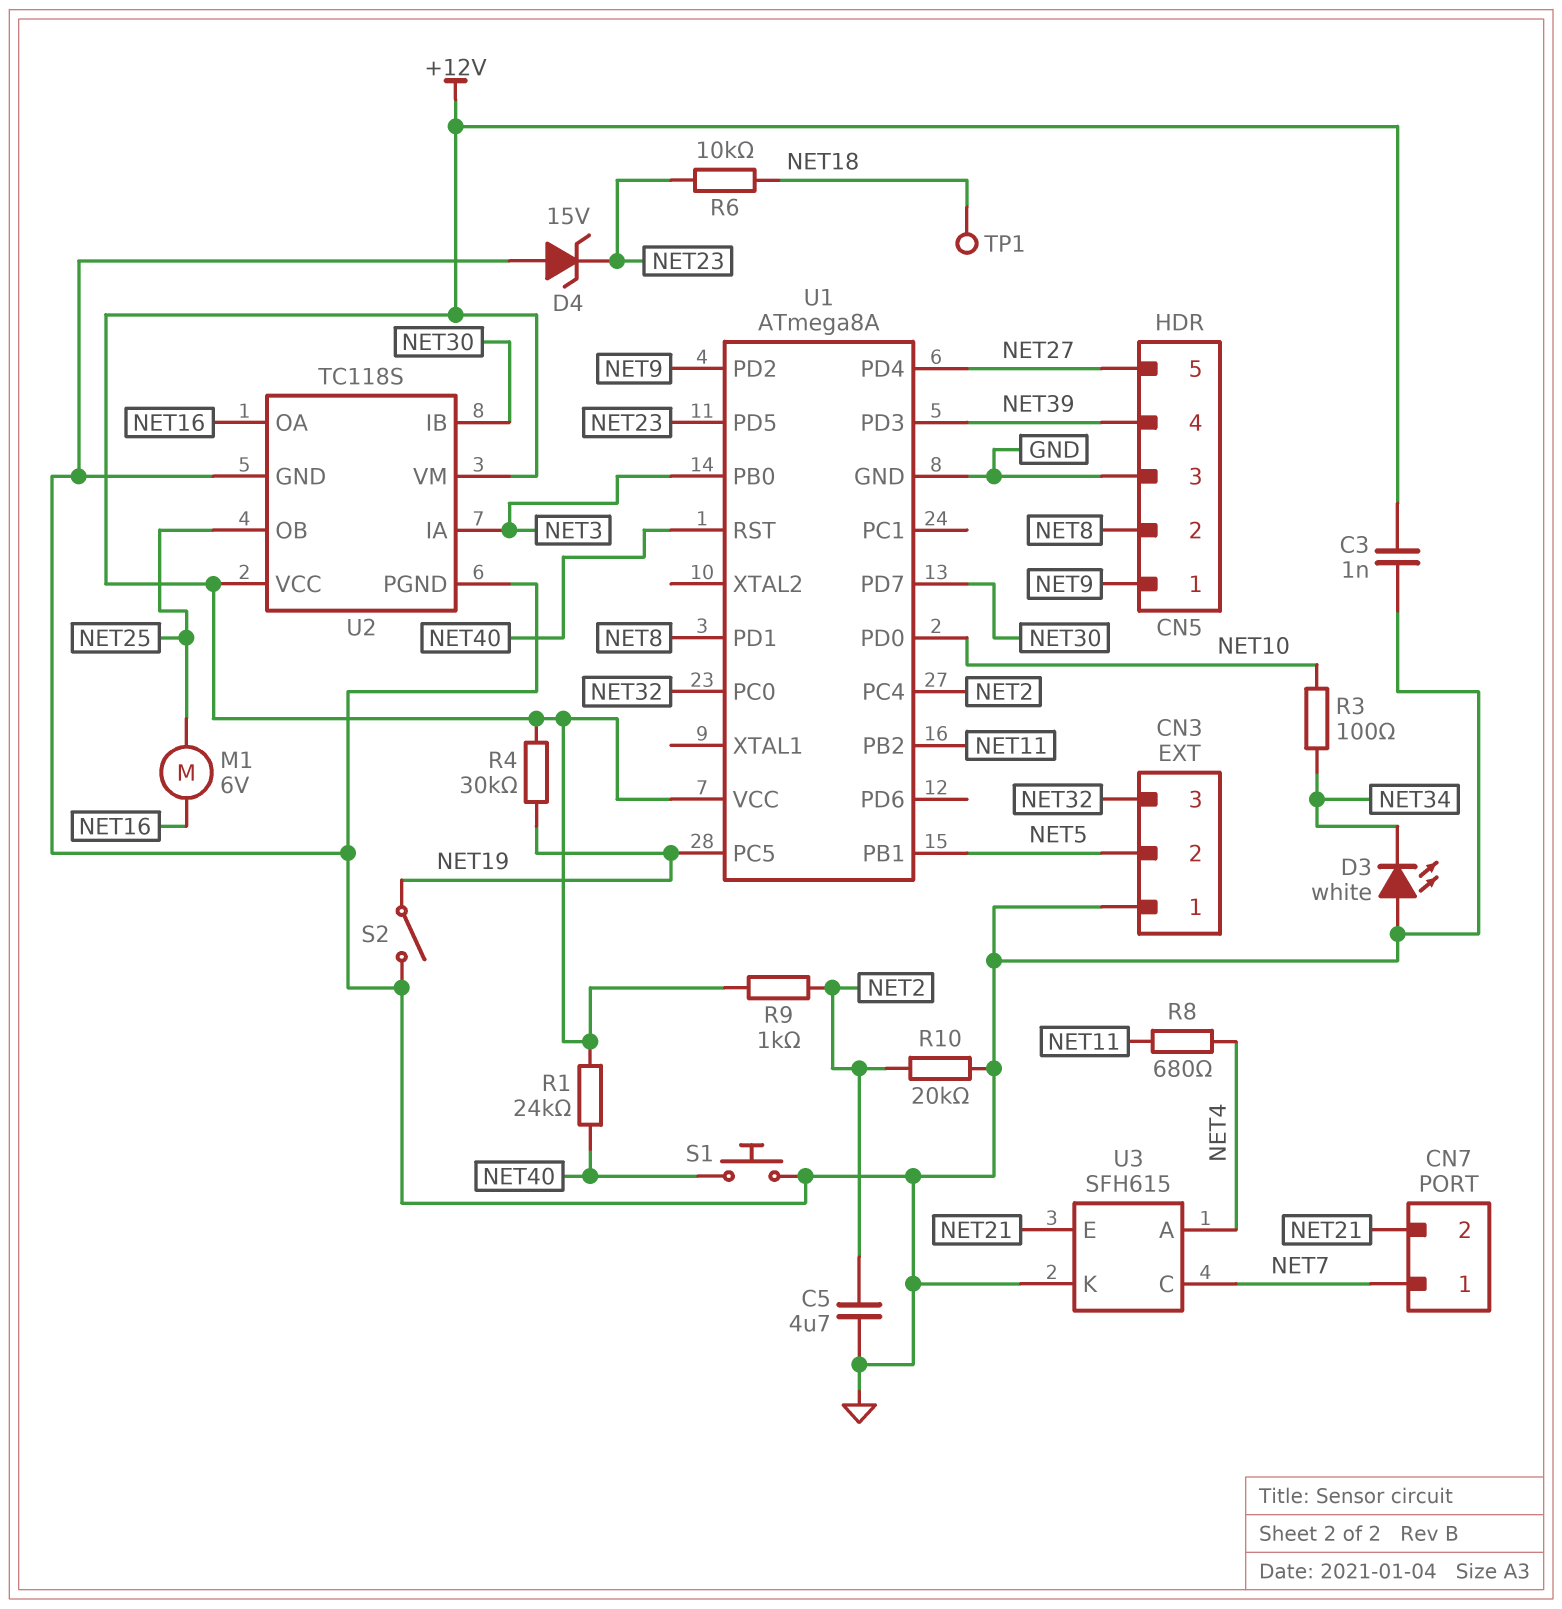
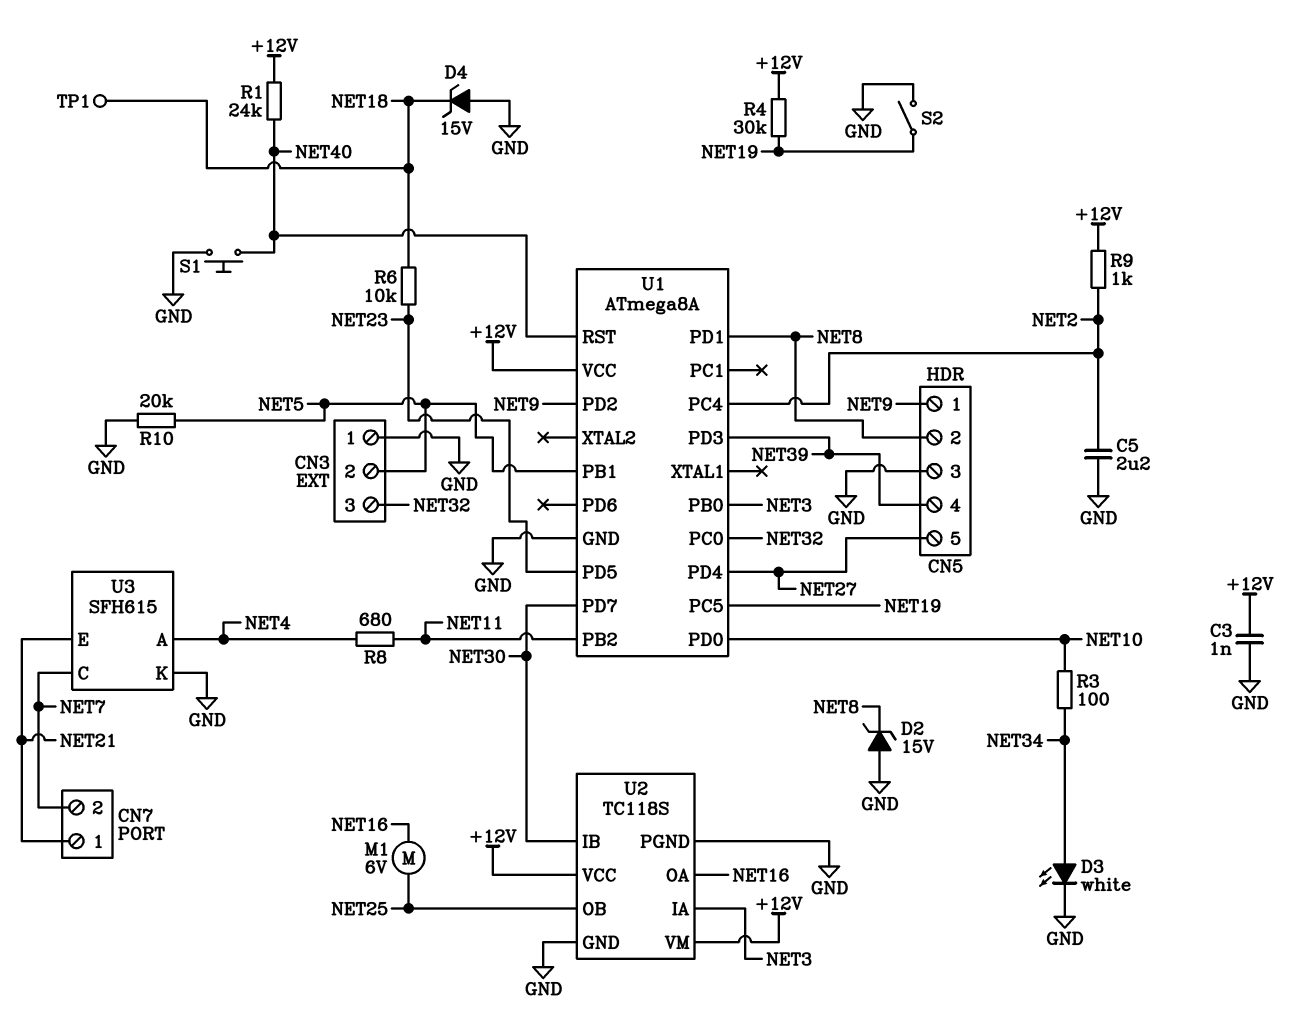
C5: 4.7uF (GND, NET2) -> 2.2uF (GND, NET2)
CN7 pin 1: NET7 -> NET21
CN7 pin 2: NET21 -> NET7
D2: none -> zener 15V (A GND, K NET8)
D3: LED white (A GND, K NET34) -> LED white (A NET34, K GND)
D4: zener 15V (A GND, K NET23) -> zener 15V (A GND, K NET18)
R10: 20k (GND, NET2) -> 20k (GND, NET5)

